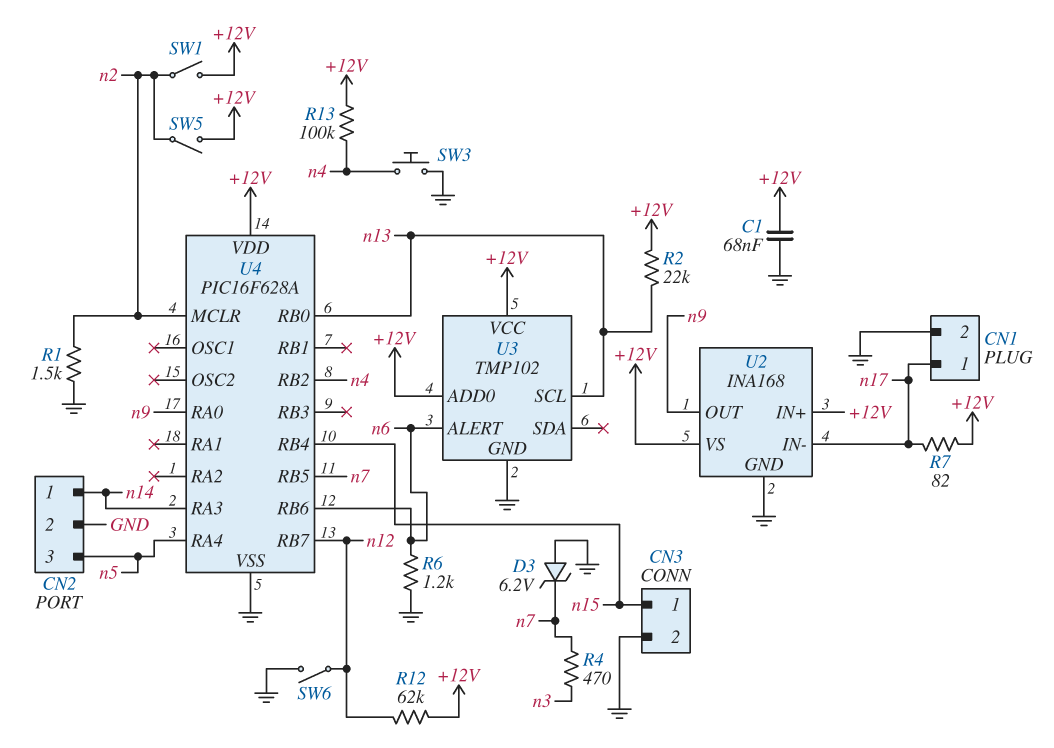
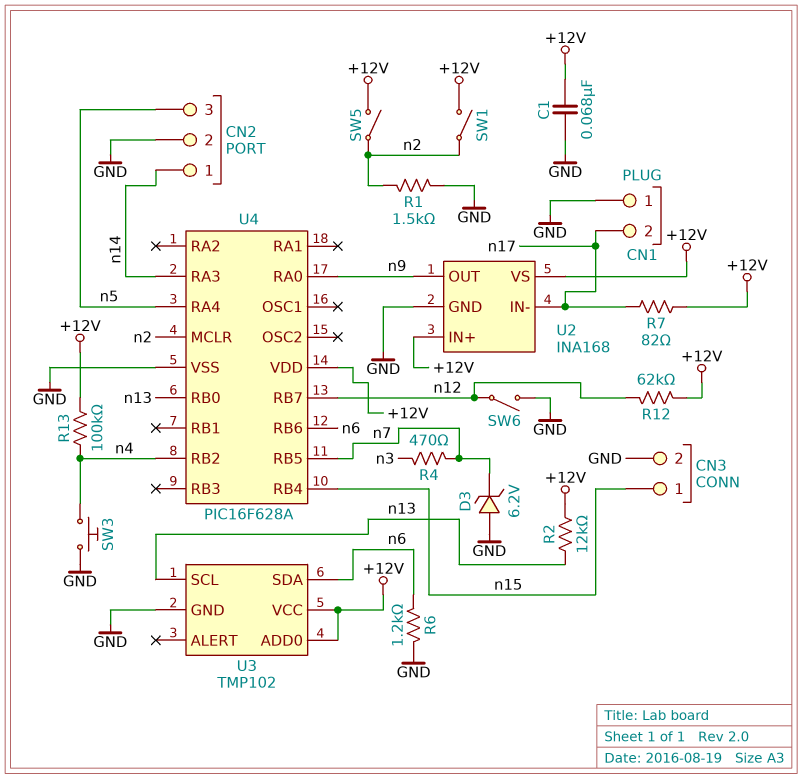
CN1 pin 1: n17 -> GND
CN1 pin 2: GND -> n17
R2: 22k (+12V, n13) -> 12k (+12V, n13)
U3 pin ALERT: n6 -> none
U3 pin SDA: none -> n6

